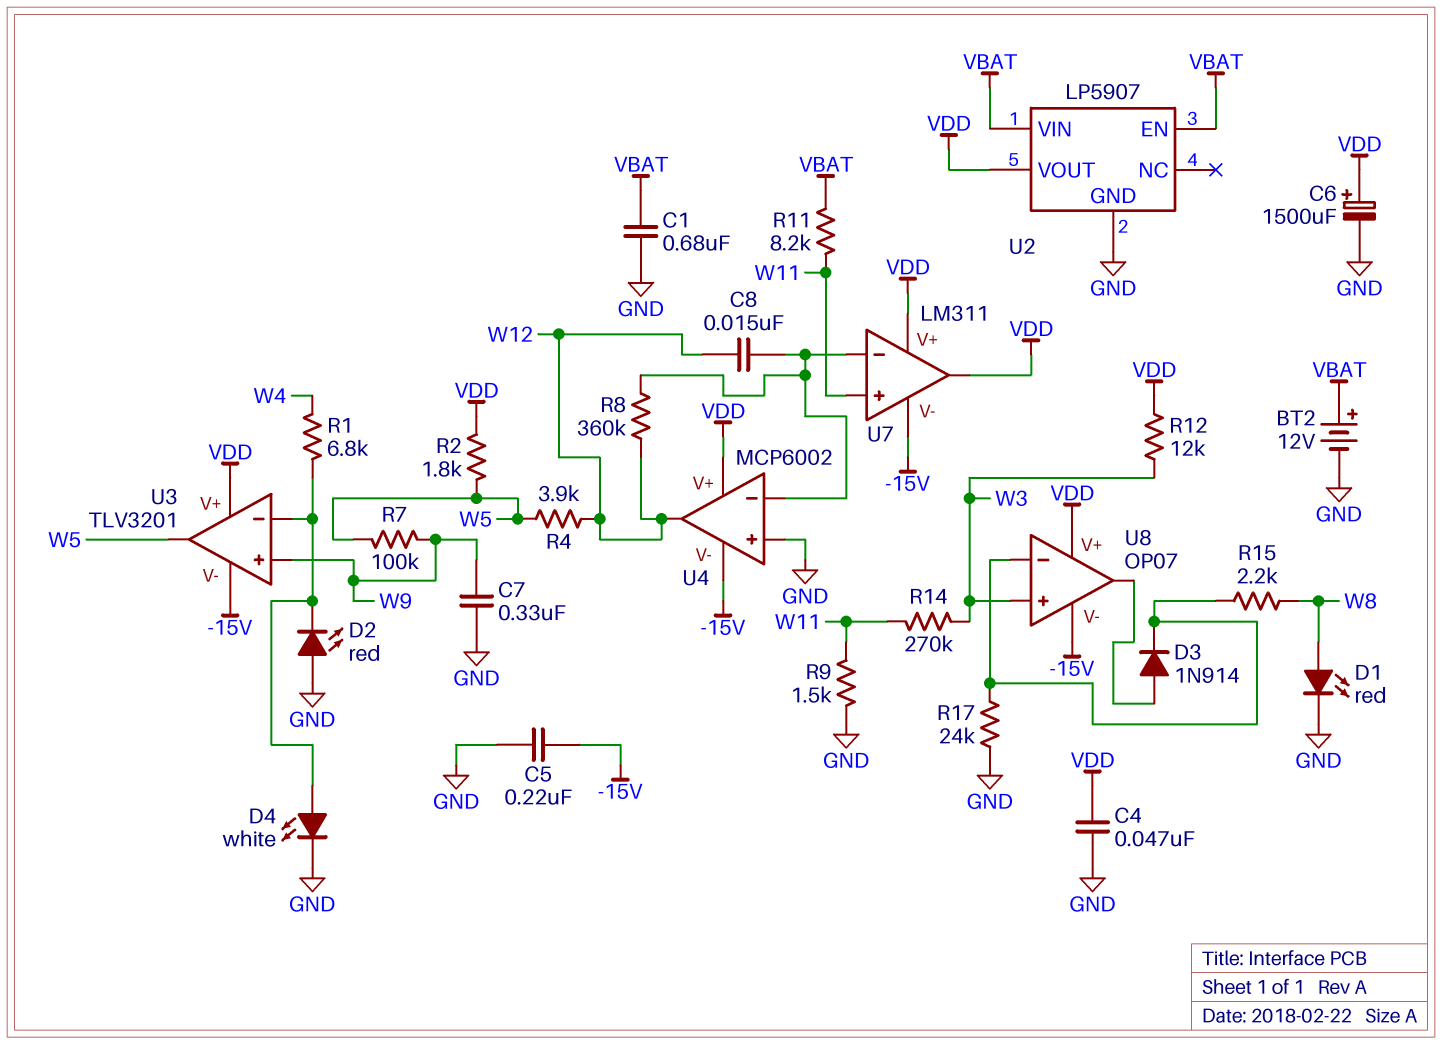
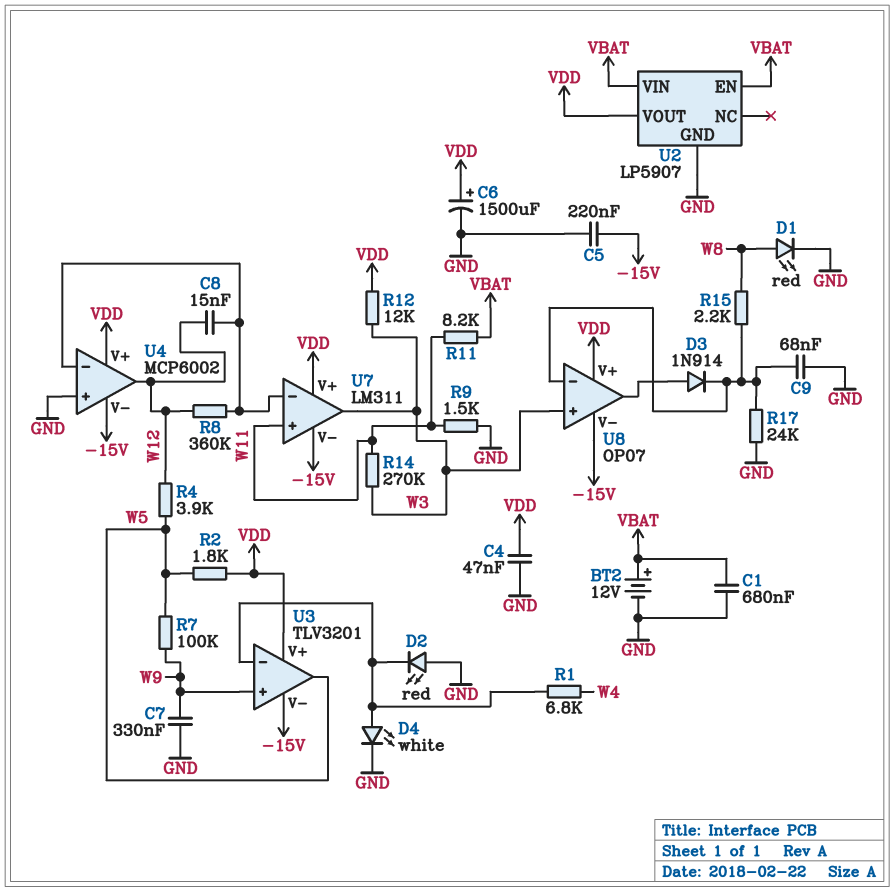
C9: none -> 68nF (GND, U8/in-)
U7 pin out: VDD -> W3

